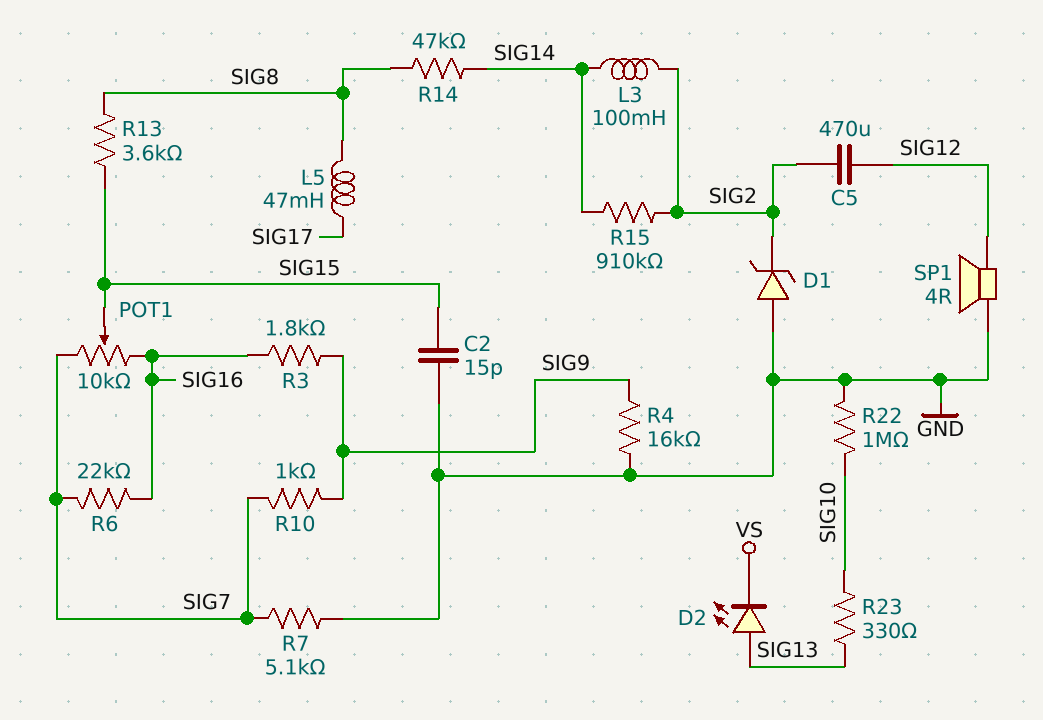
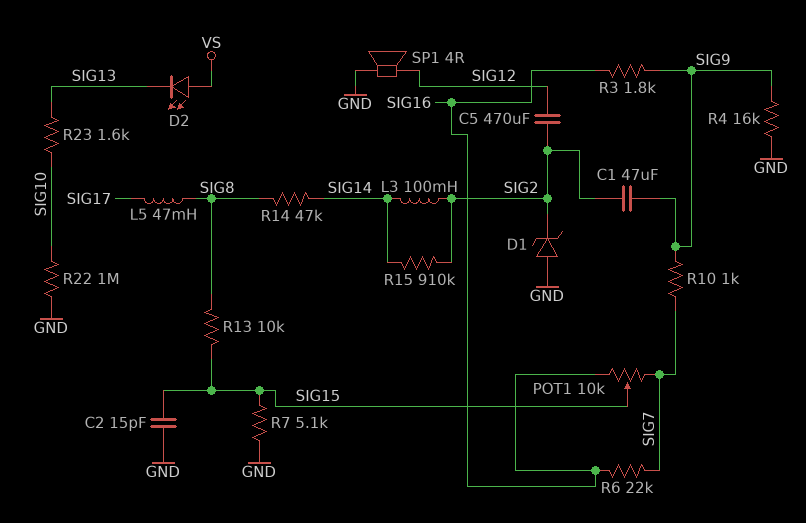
C1: none -> 47uF (SIG2, SIG9)
D2: LED (A SIG13, K VS) -> LED (A VS, K SIG13)
R7: 5.1k (GND, SIG7) -> 5.1k (GND, SIG15)
R13: 3.6k (SIG8, SIG15) -> 10k (SIG8, SIG15)
R23: 330 (SIG10, SIG13) -> 1.6k (SIG10, SIG13)

